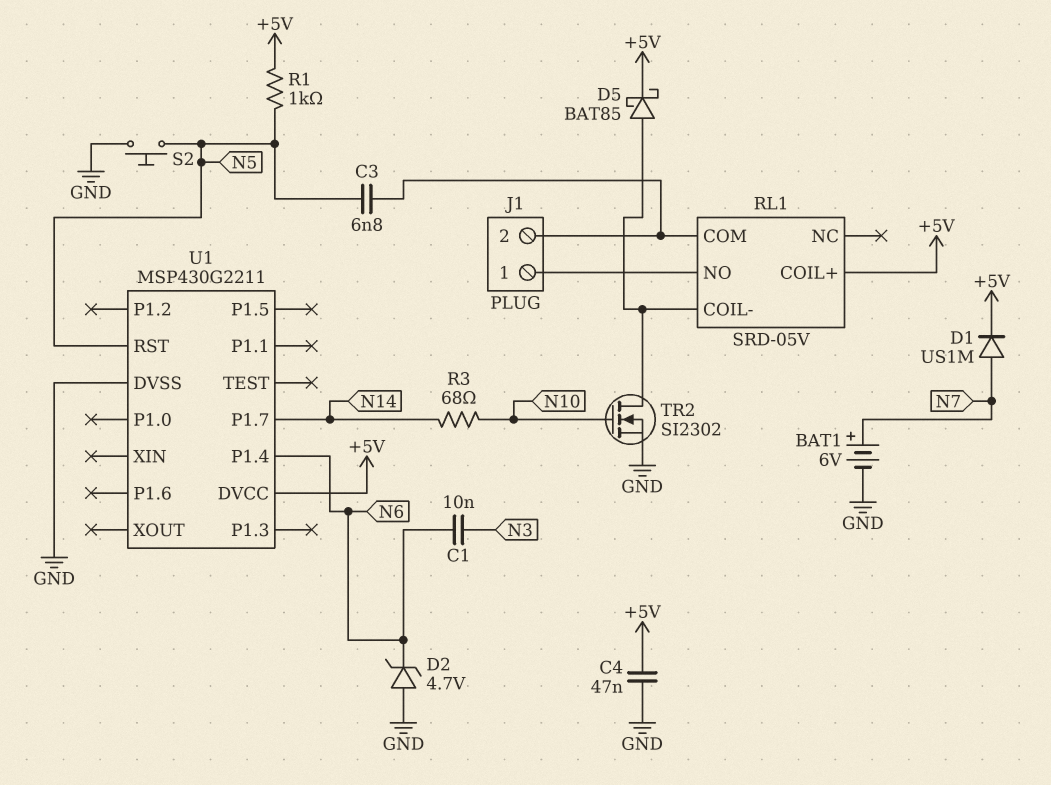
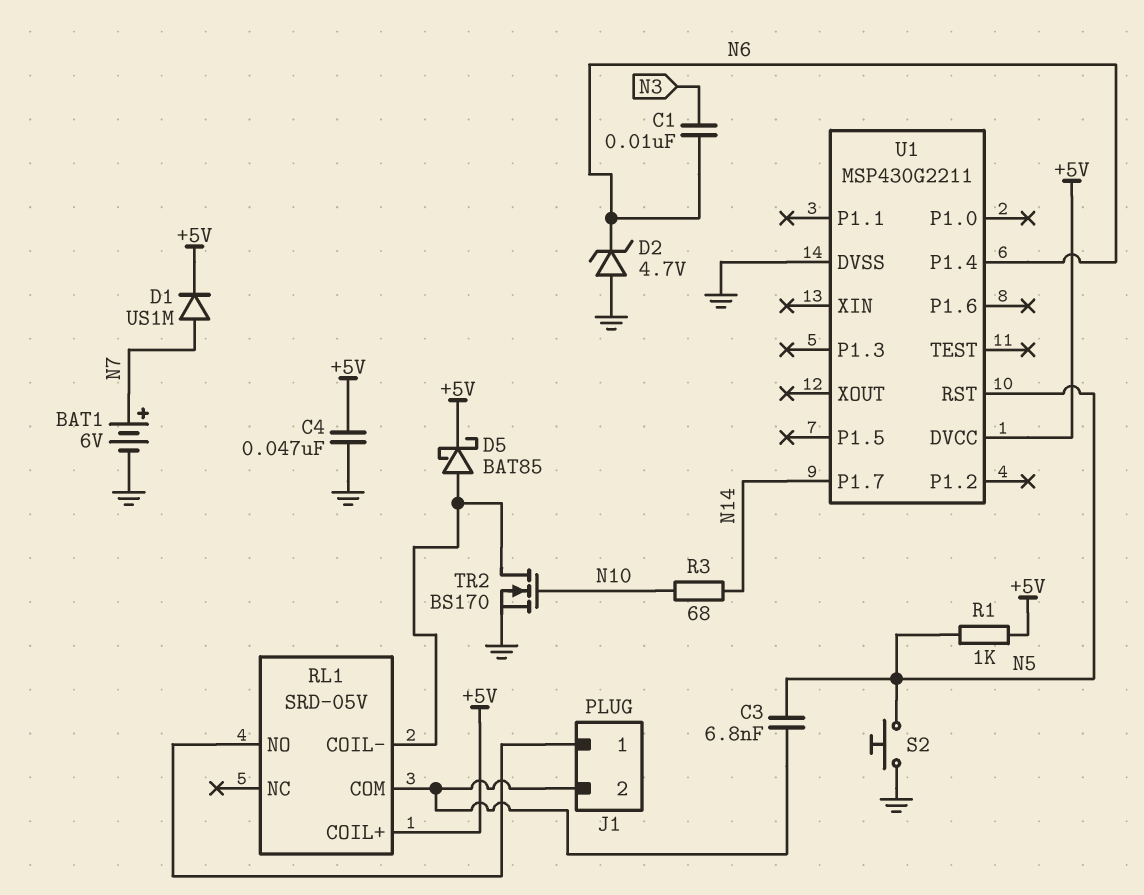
TR2: NMOS SI2302 (G N10, D RL1/COIL-, S GND) -> NMOS BS170 (G N10, D RL1/COIL-, S GND)

